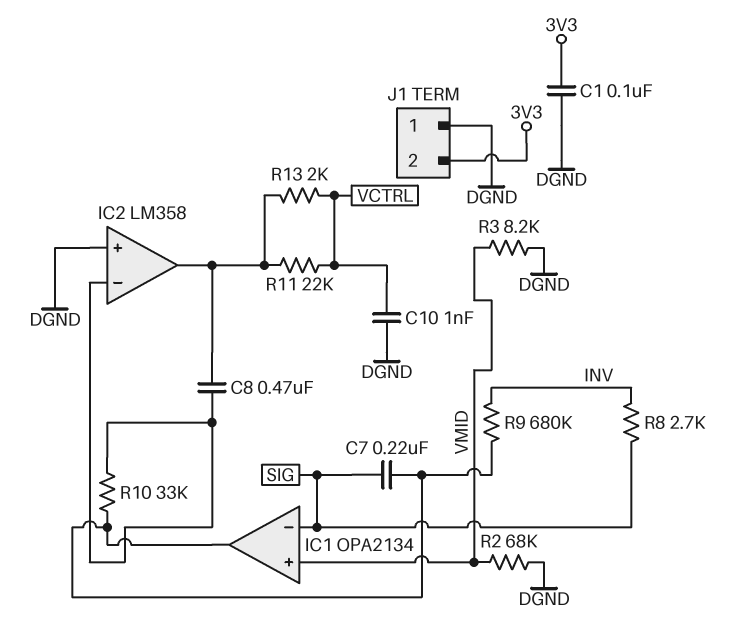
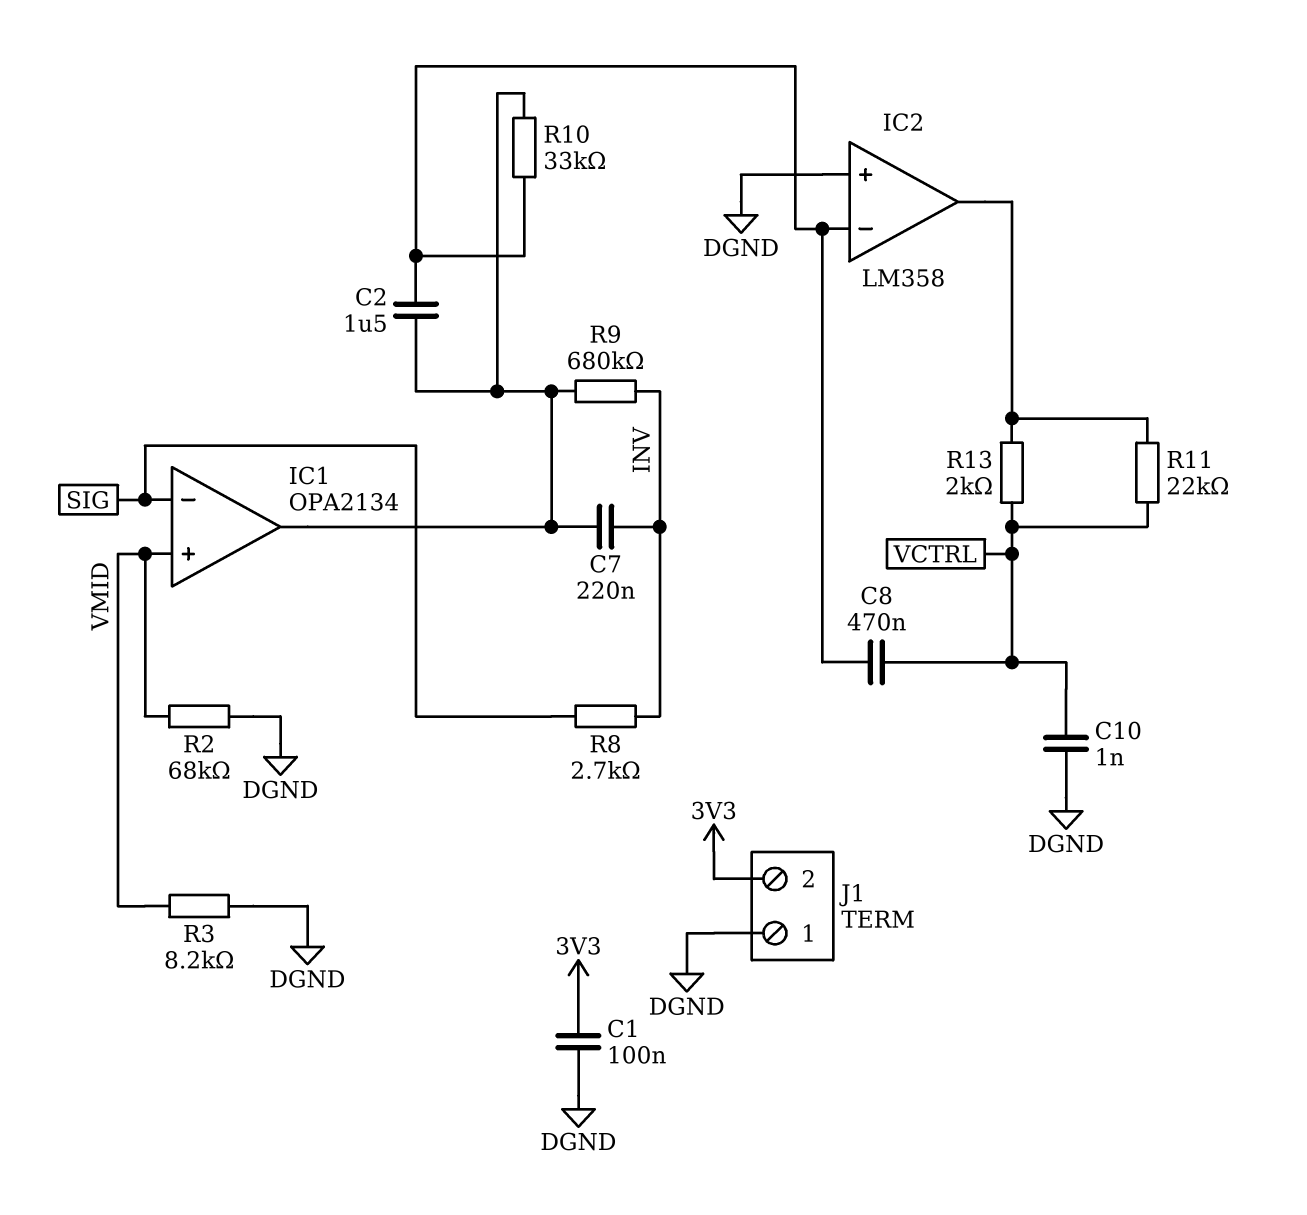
C2: none -> 1.5uF (IC1/out, IC2/in-)
C7: 220nF (IC1/out, SIG) -> 220nF (IC1/out, INV)
C8: 470nF (IC2/in-, IC2/out) -> 470nF (IC2/in-, VCTRL)

